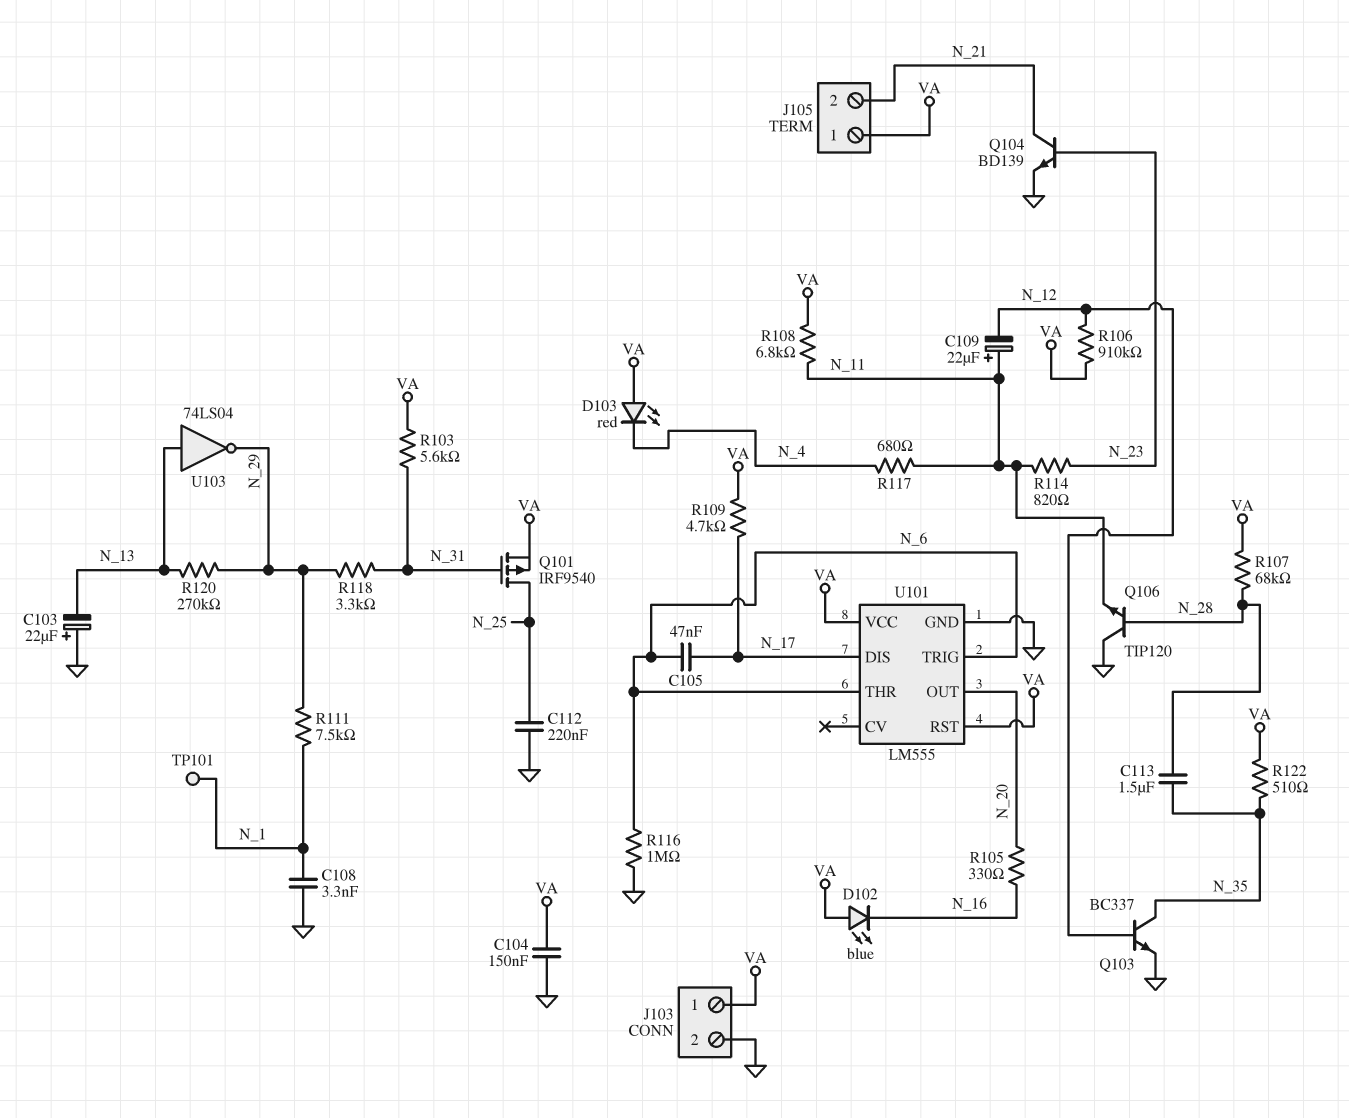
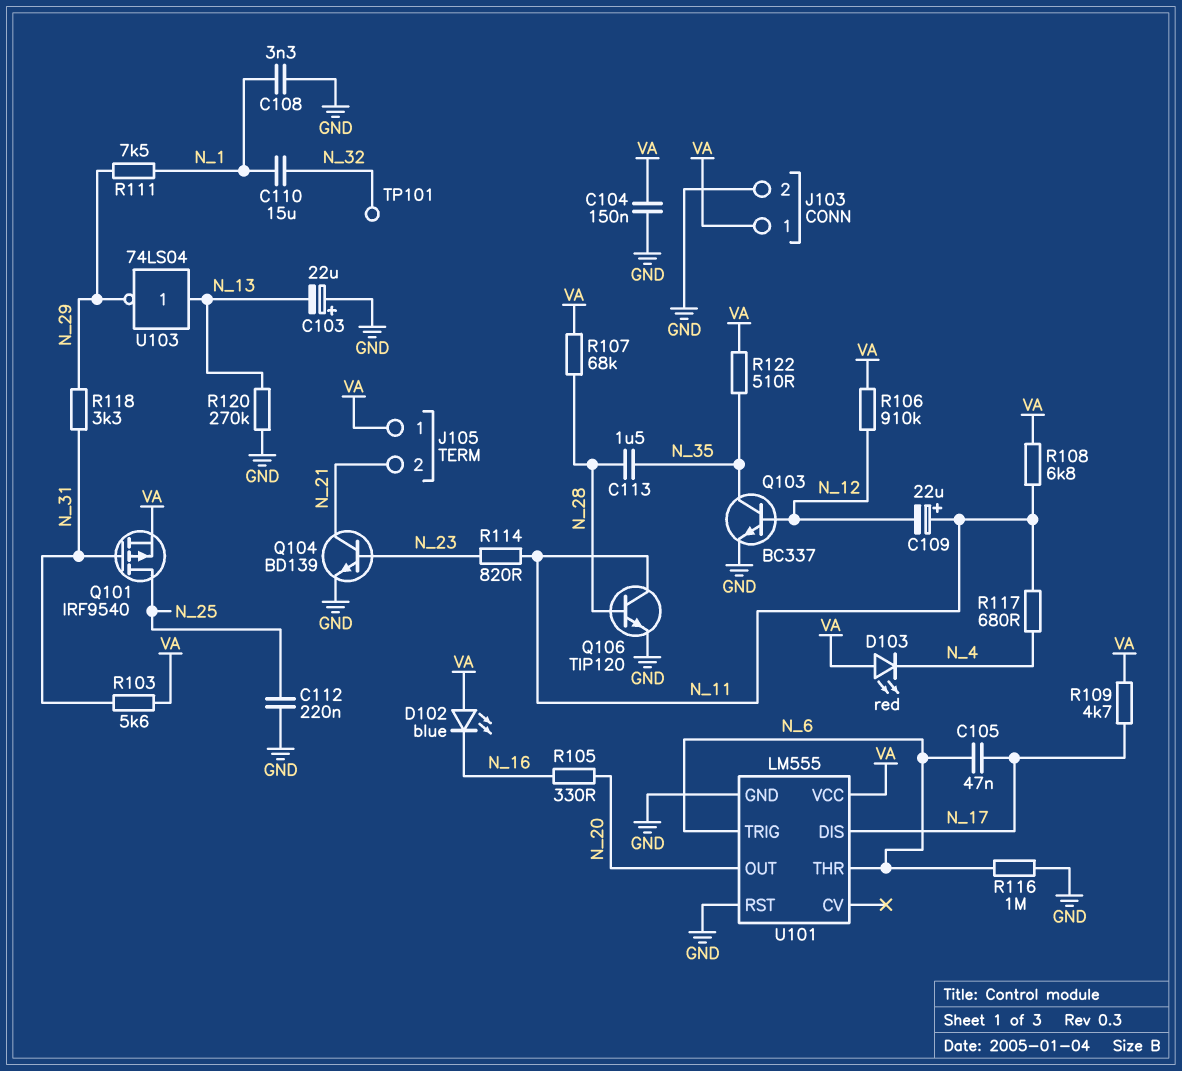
C110: none -> 15uF (N_1, N_32)
Q106: NPN TIP120 (B N_28, C GND, E N_11) -> NPN TIP120 (B N_28, C N_11, E GND)
R120: 270k (N_13, N_29) -> 270k (GND, N_13)
TP101: test point (N_1) -> test point (N_32)
U101 pin RST: VA -> GND

